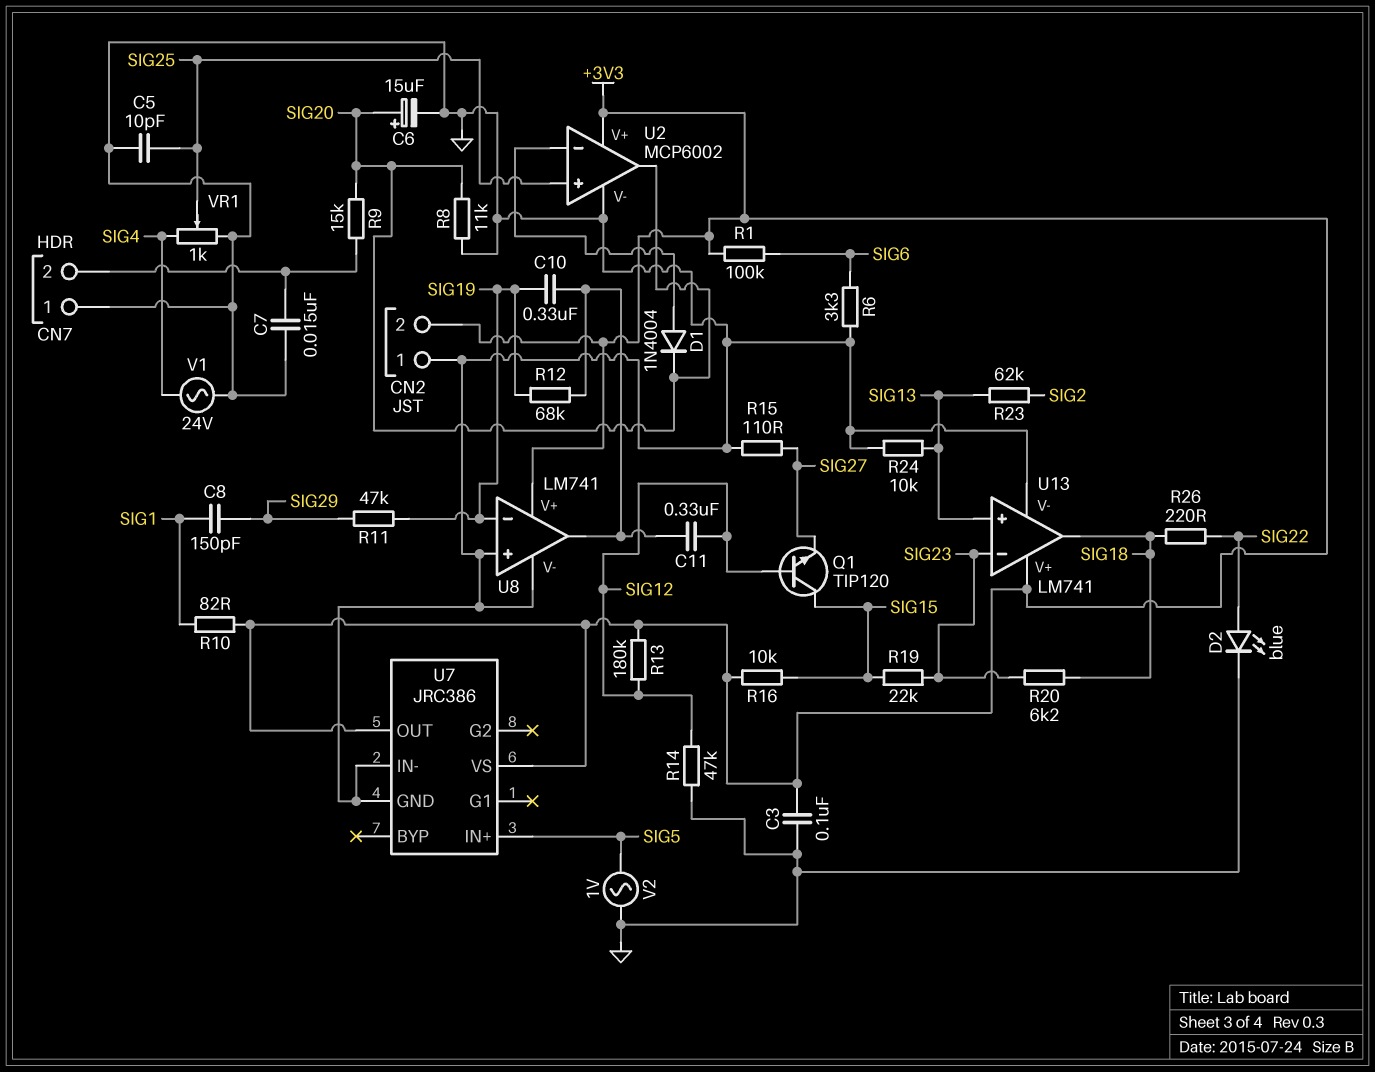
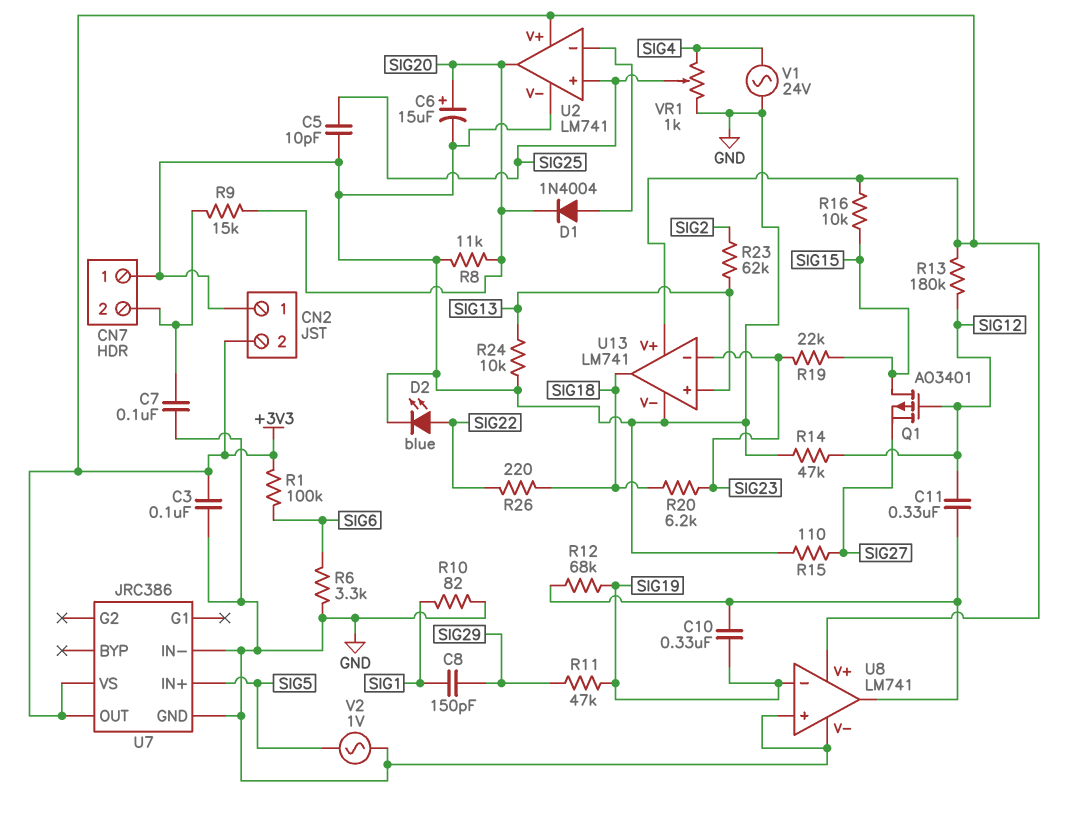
C7: 15nF (CN7/2, GND) -> 100nF (CN7/2, GND)
Q1: NPN TIP120 (B SIG12, C SIG15, E SIG27) -> PMOS AO3401 (G SIG12, D SIG15, S SIG27)
R10: 82 (+3V3, SIG1) -> 82 (GND, SIG1)
U2: MCP6002 -> LM741

